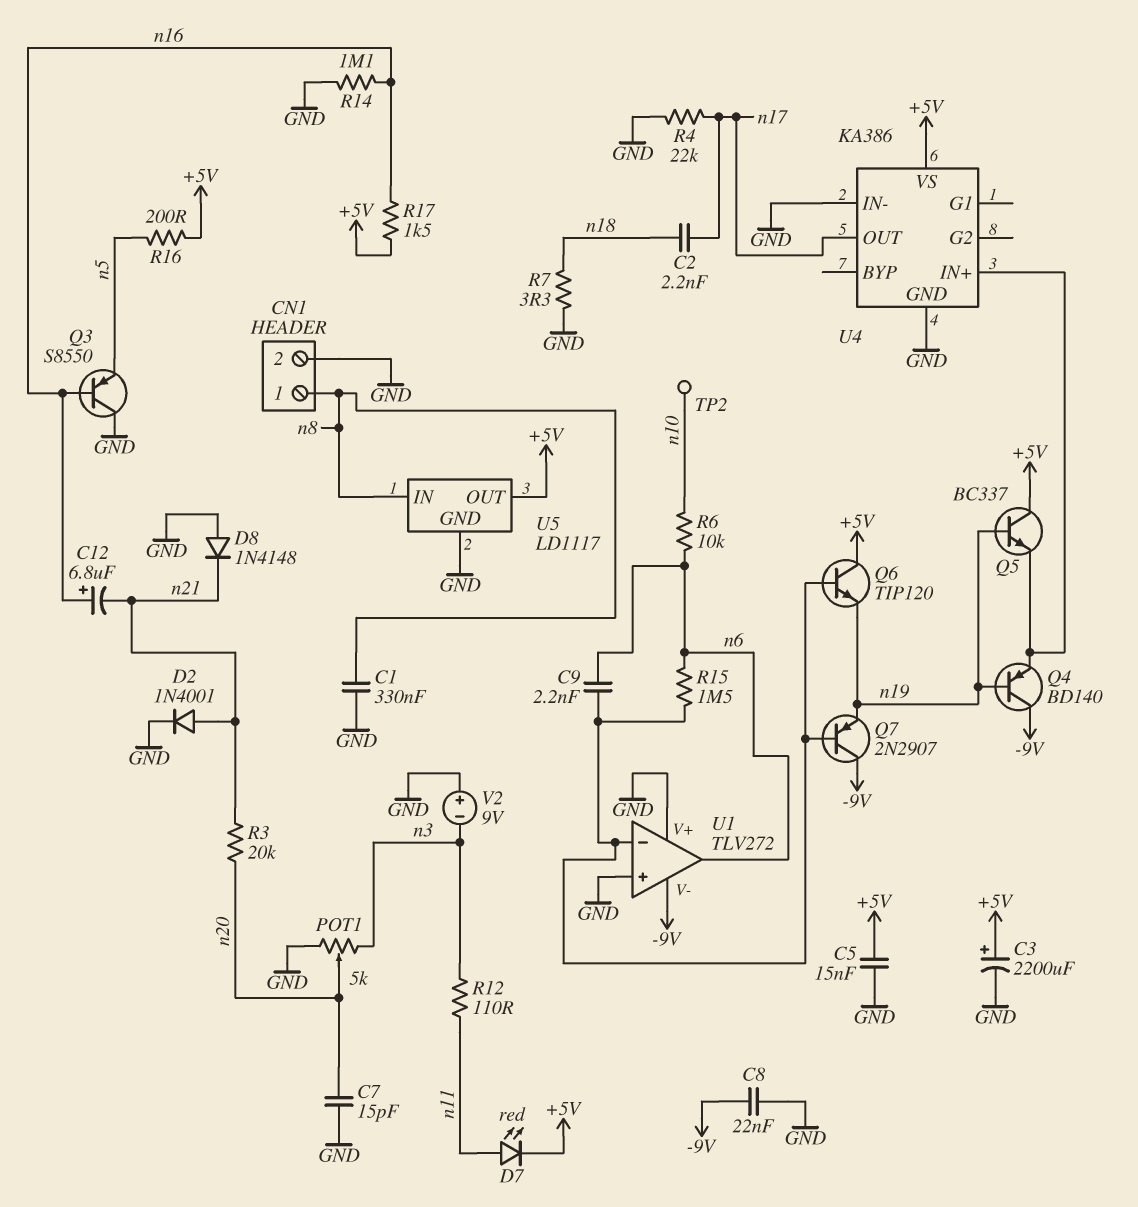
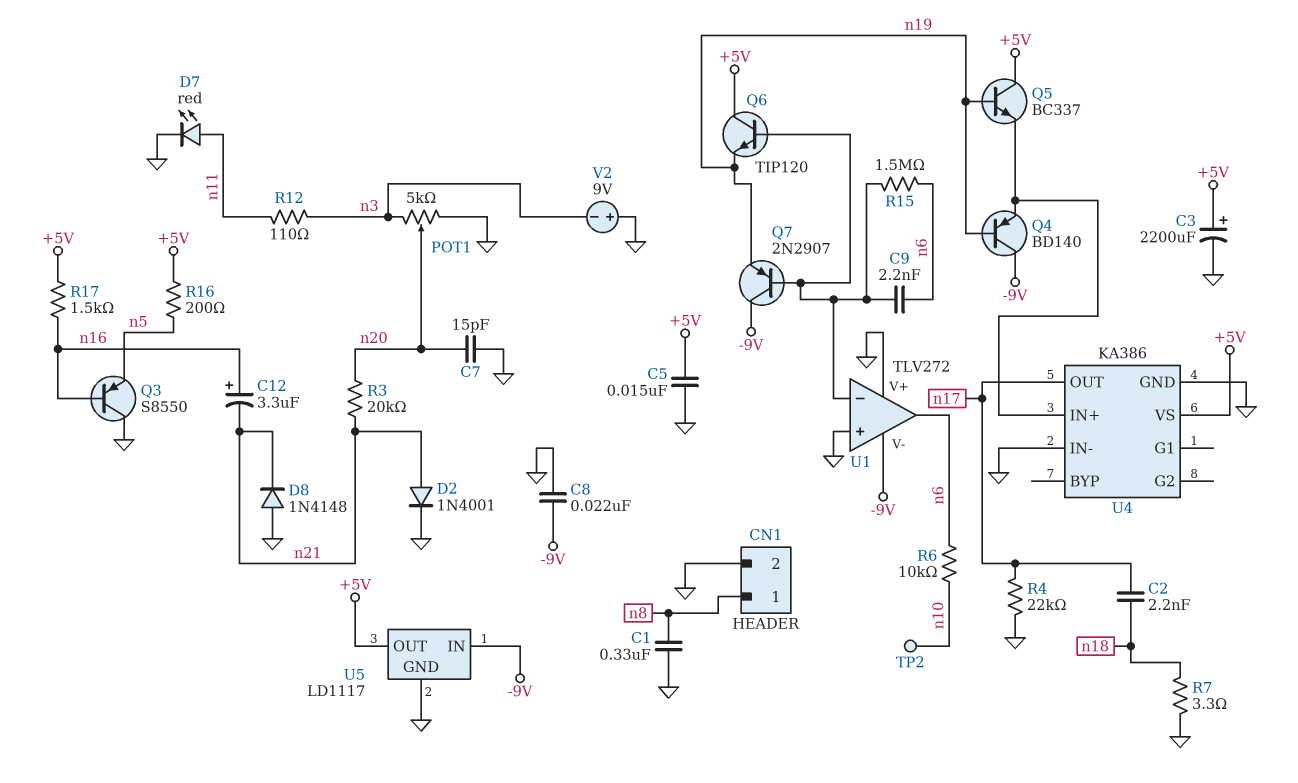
C12: 6.8uF (plus n16, minus n21) -> 3.3uF (plus n16, minus n21)
D7: LED red (A n11, K +5V) -> LED red (A n11, K GND)
R14: 1.1M (GND, n16) -> none
U5 pin IN: n8 -> -9V

